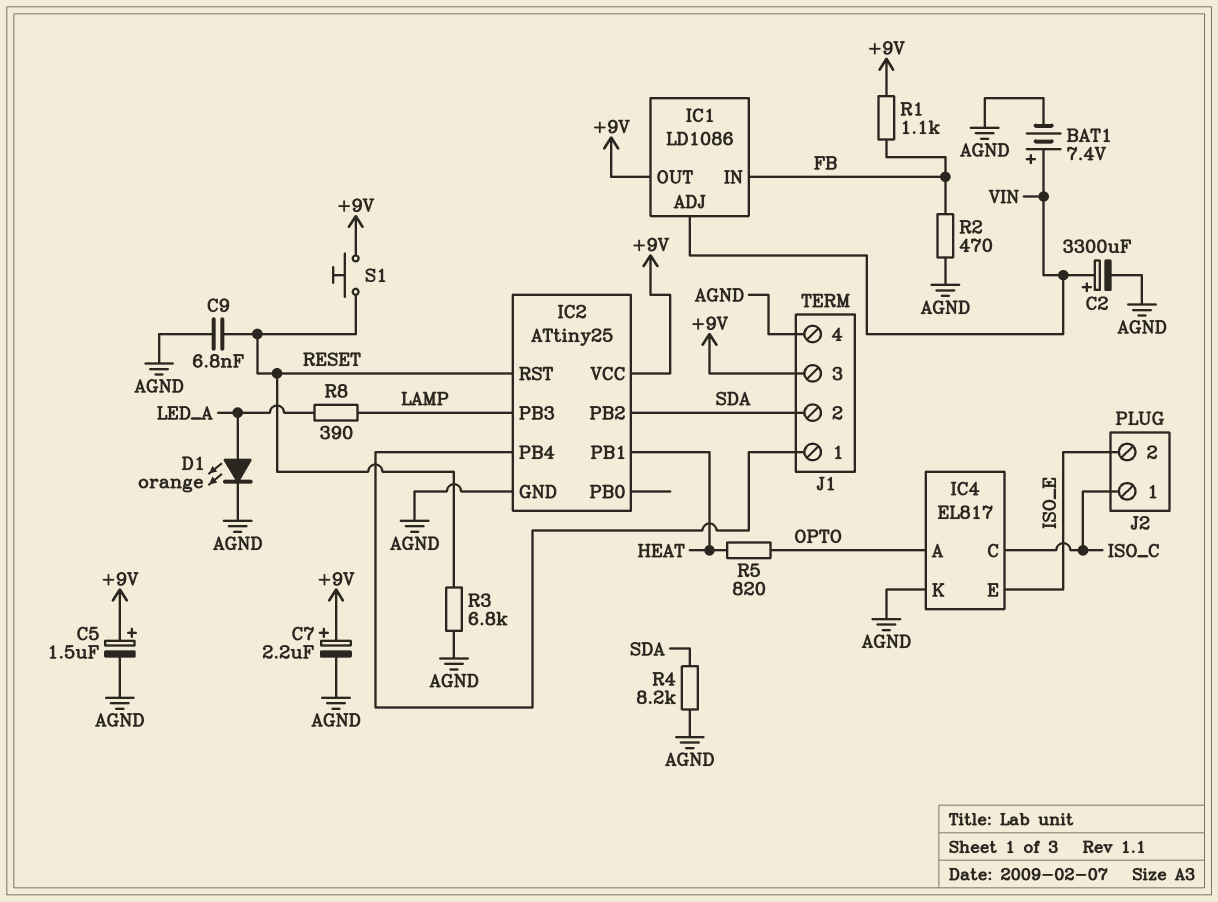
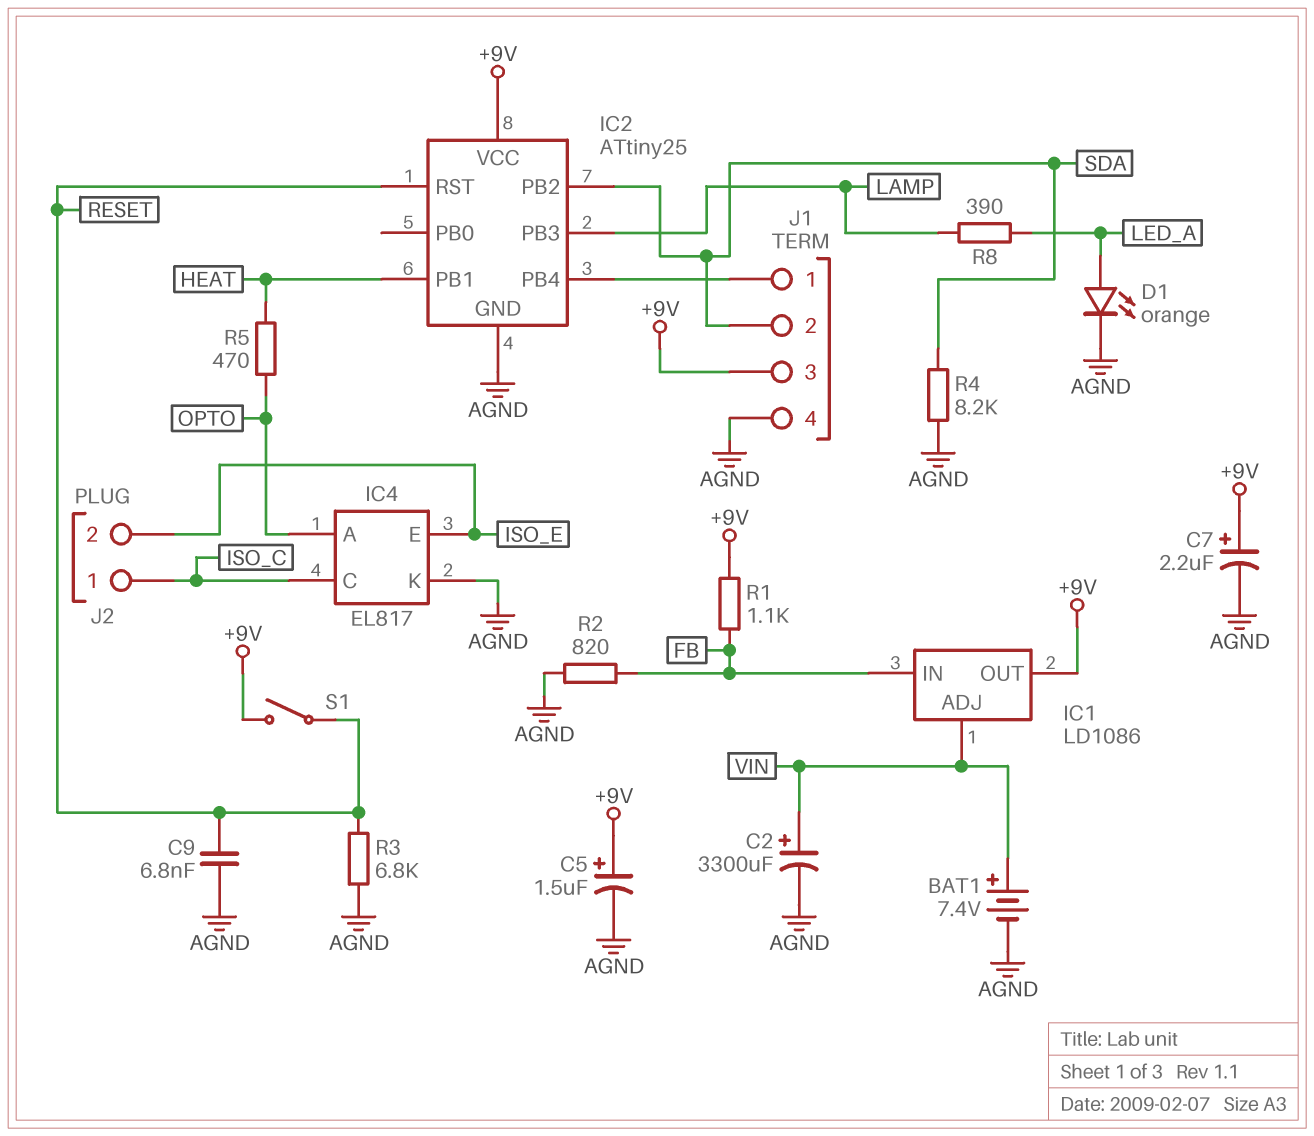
R2: 470 (AGND, FB) -> 820 (AGND, FB)
R5: 820 (HEAT, OPTO) -> 470 (HEAT, OPTO)
S1: button (+9V, RESET) -> switch (+9V, RESET)

